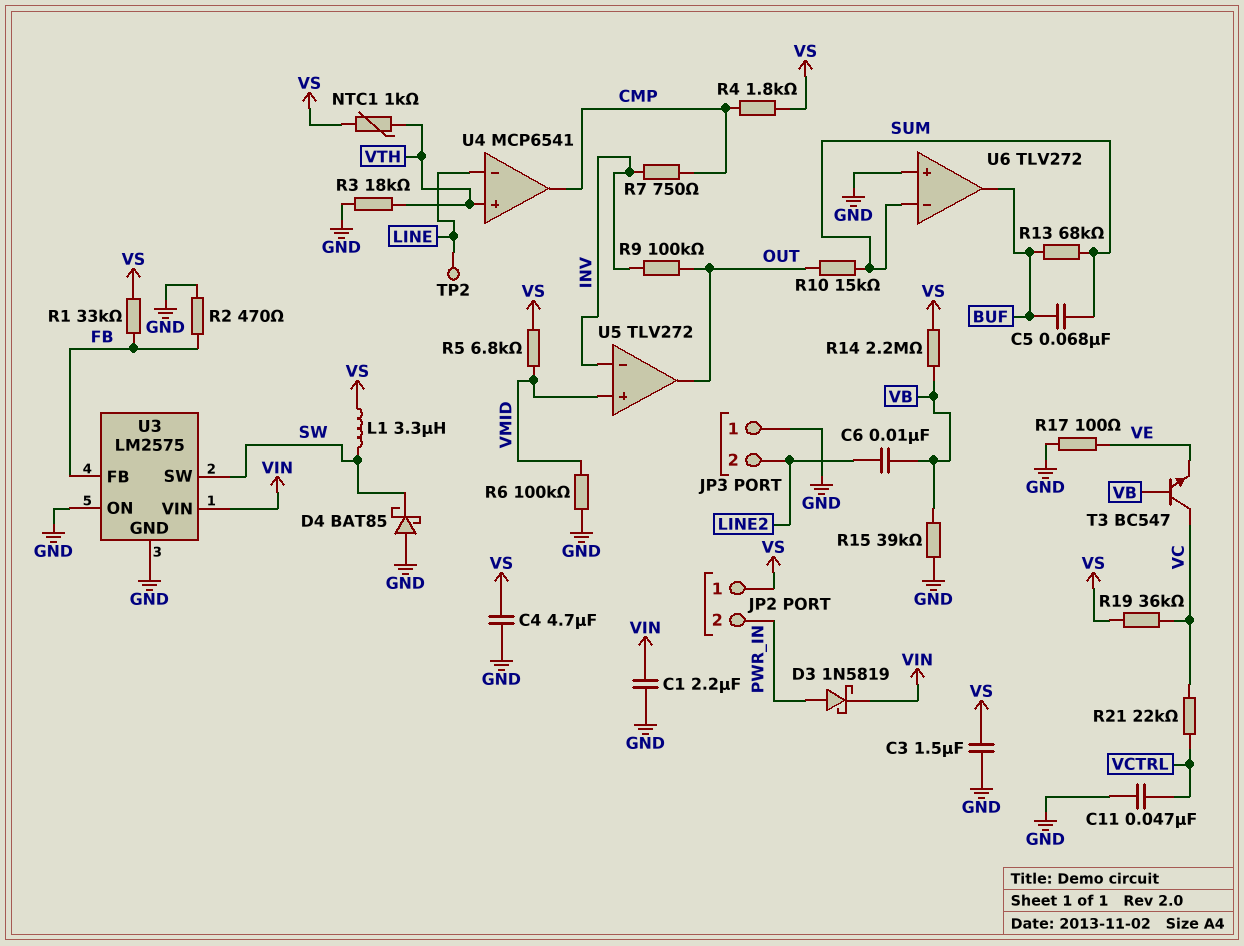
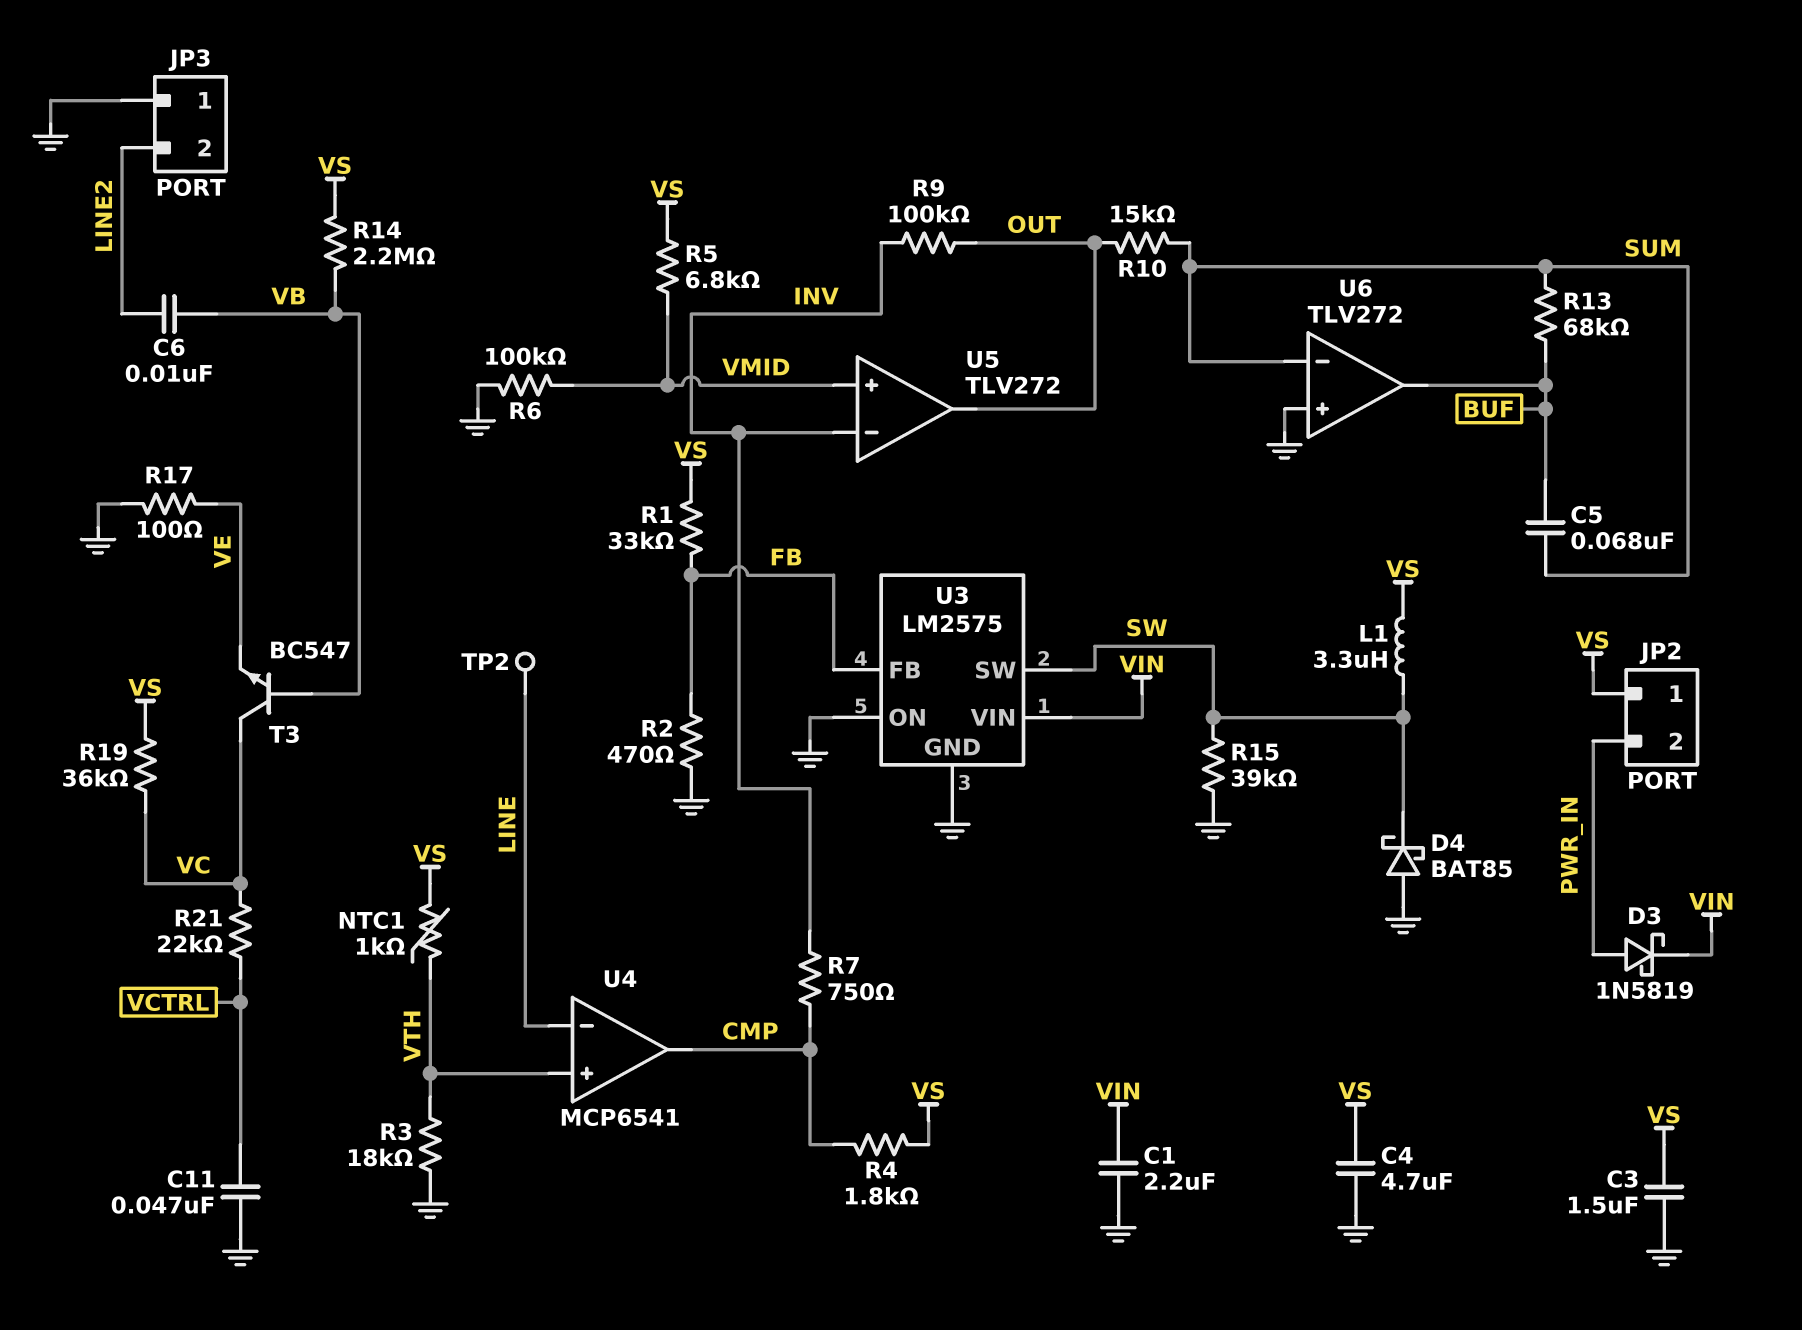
R15: 39k (GND, VB) -> 39k (GND, SW)

